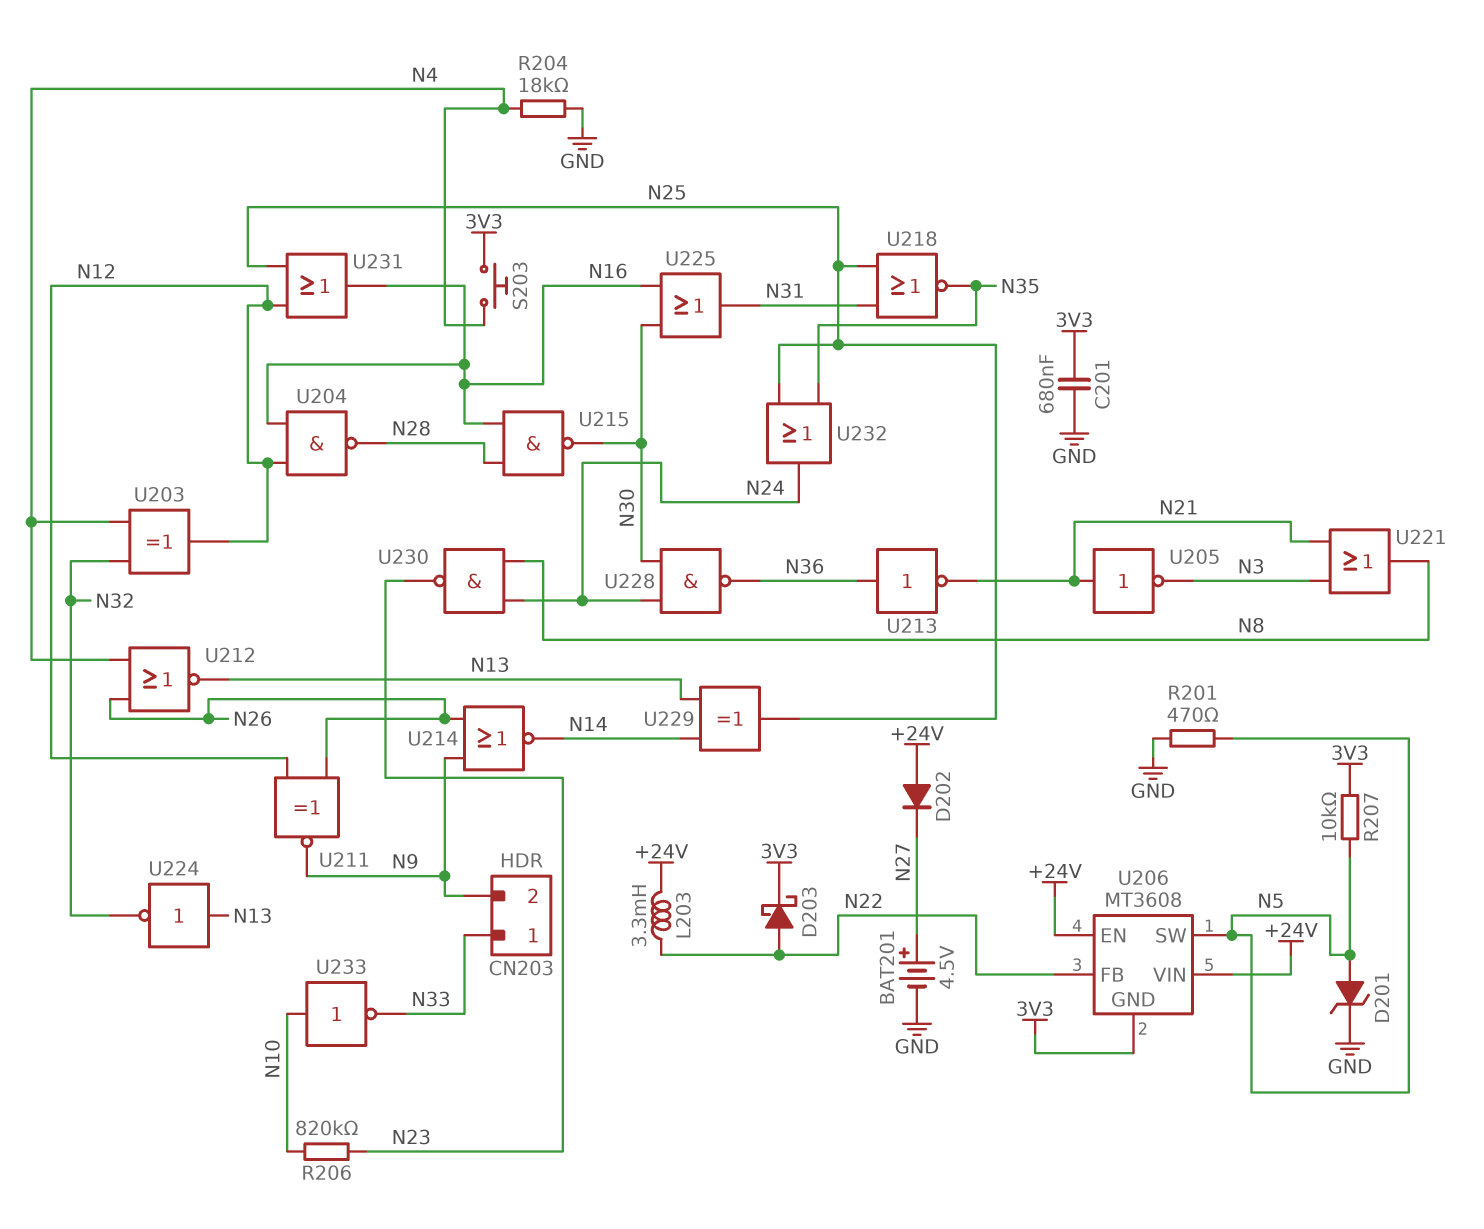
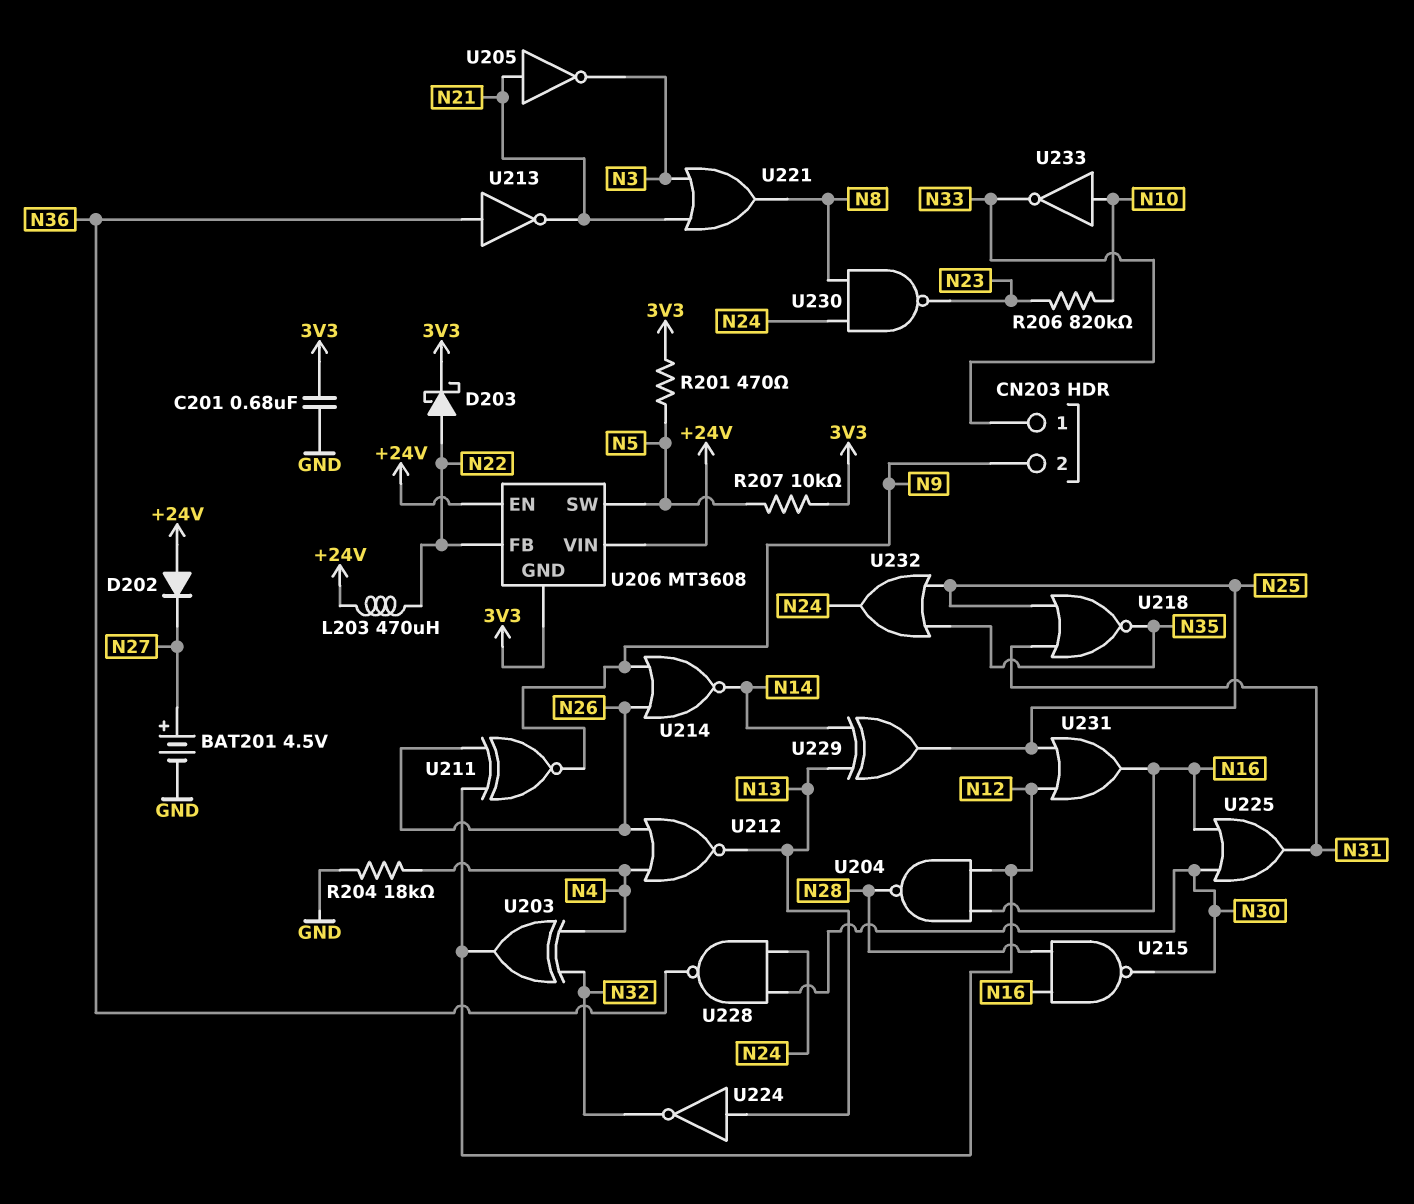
D201: zener (A N5, K GND) -> none
L203: 3.3mH (+24V, N22) -> 470uH (+24V, N22)
R201: 470 (GND, N5) -> 470 (3V3, N5)
S203: button (3V3, N4) -> none

